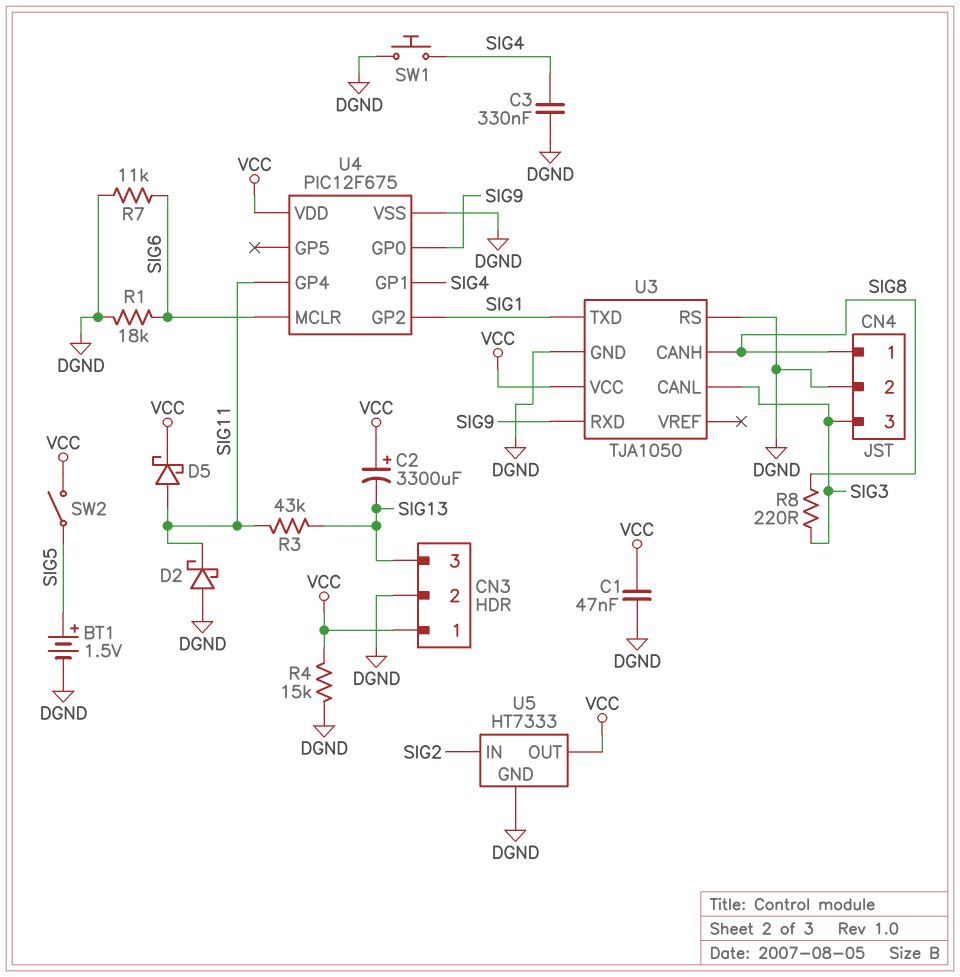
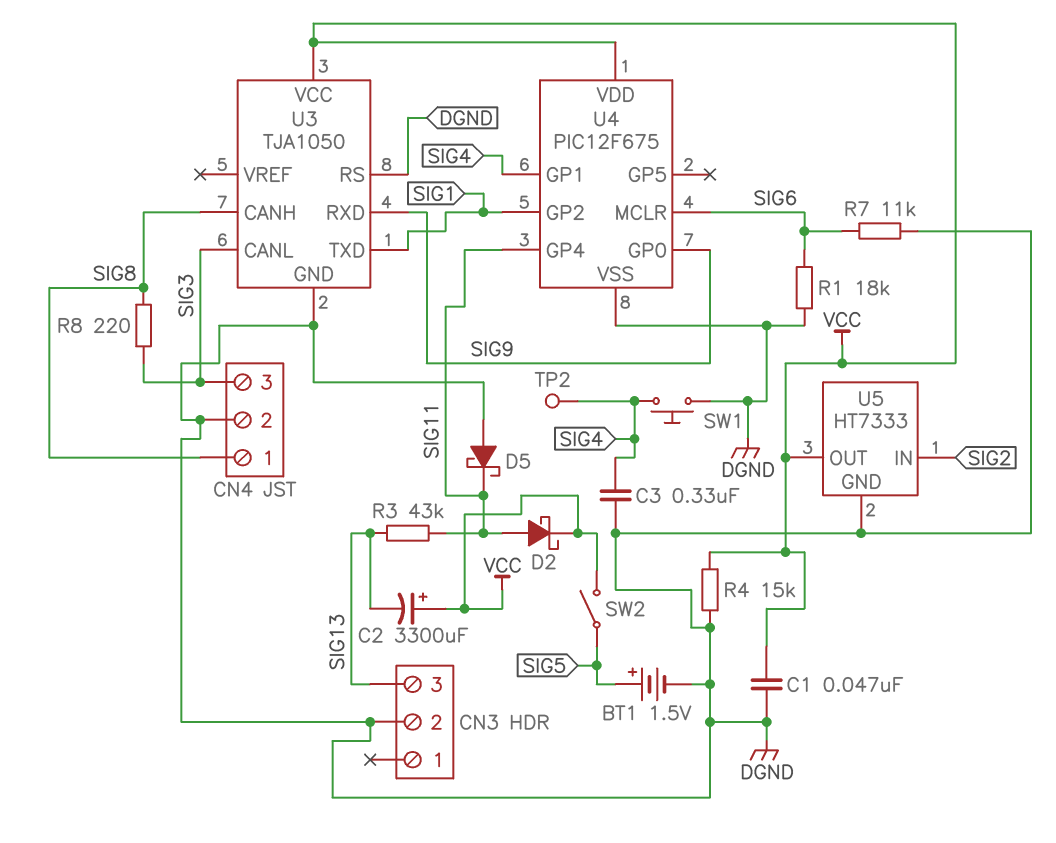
CN3 pin 1: VCC -> none
D2: schottky (A DGND, K SIG11) -> schottky (A SIG11, K VCC)
D5: schottky (A SIG11, K VCC) -> schottky (A DGND, K SIG11)
TP2: none -> test point (SIG4)

